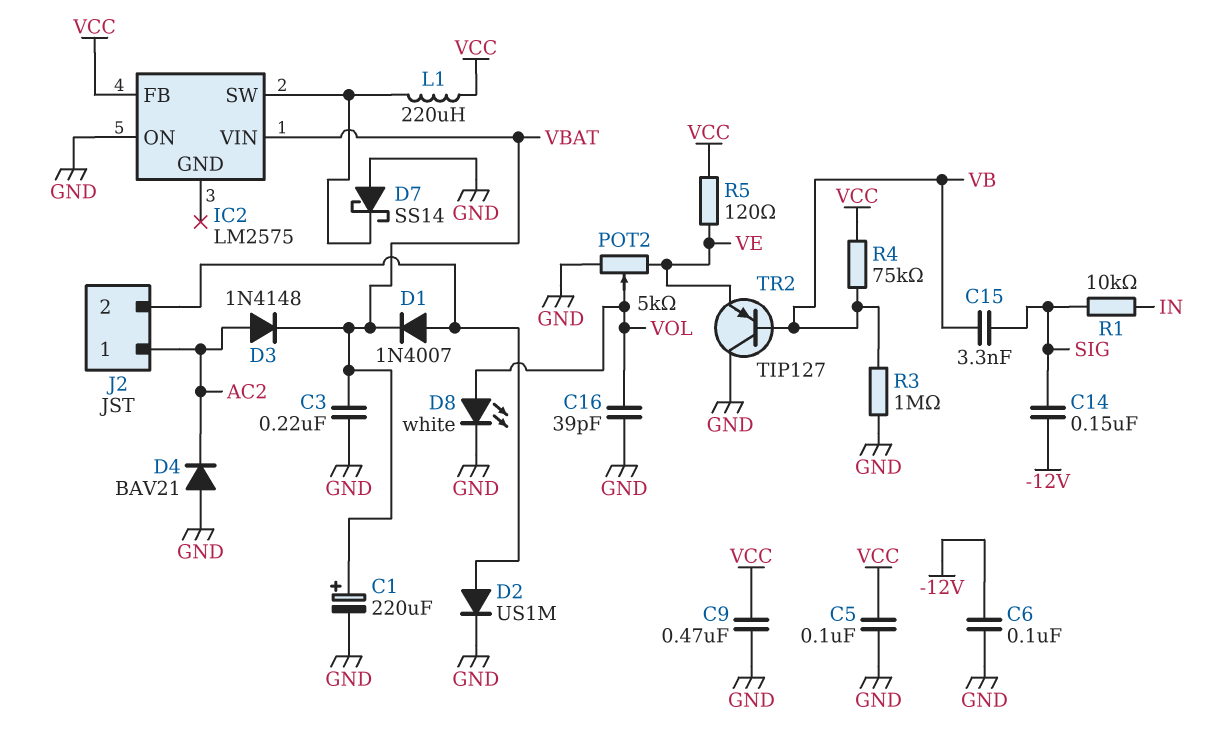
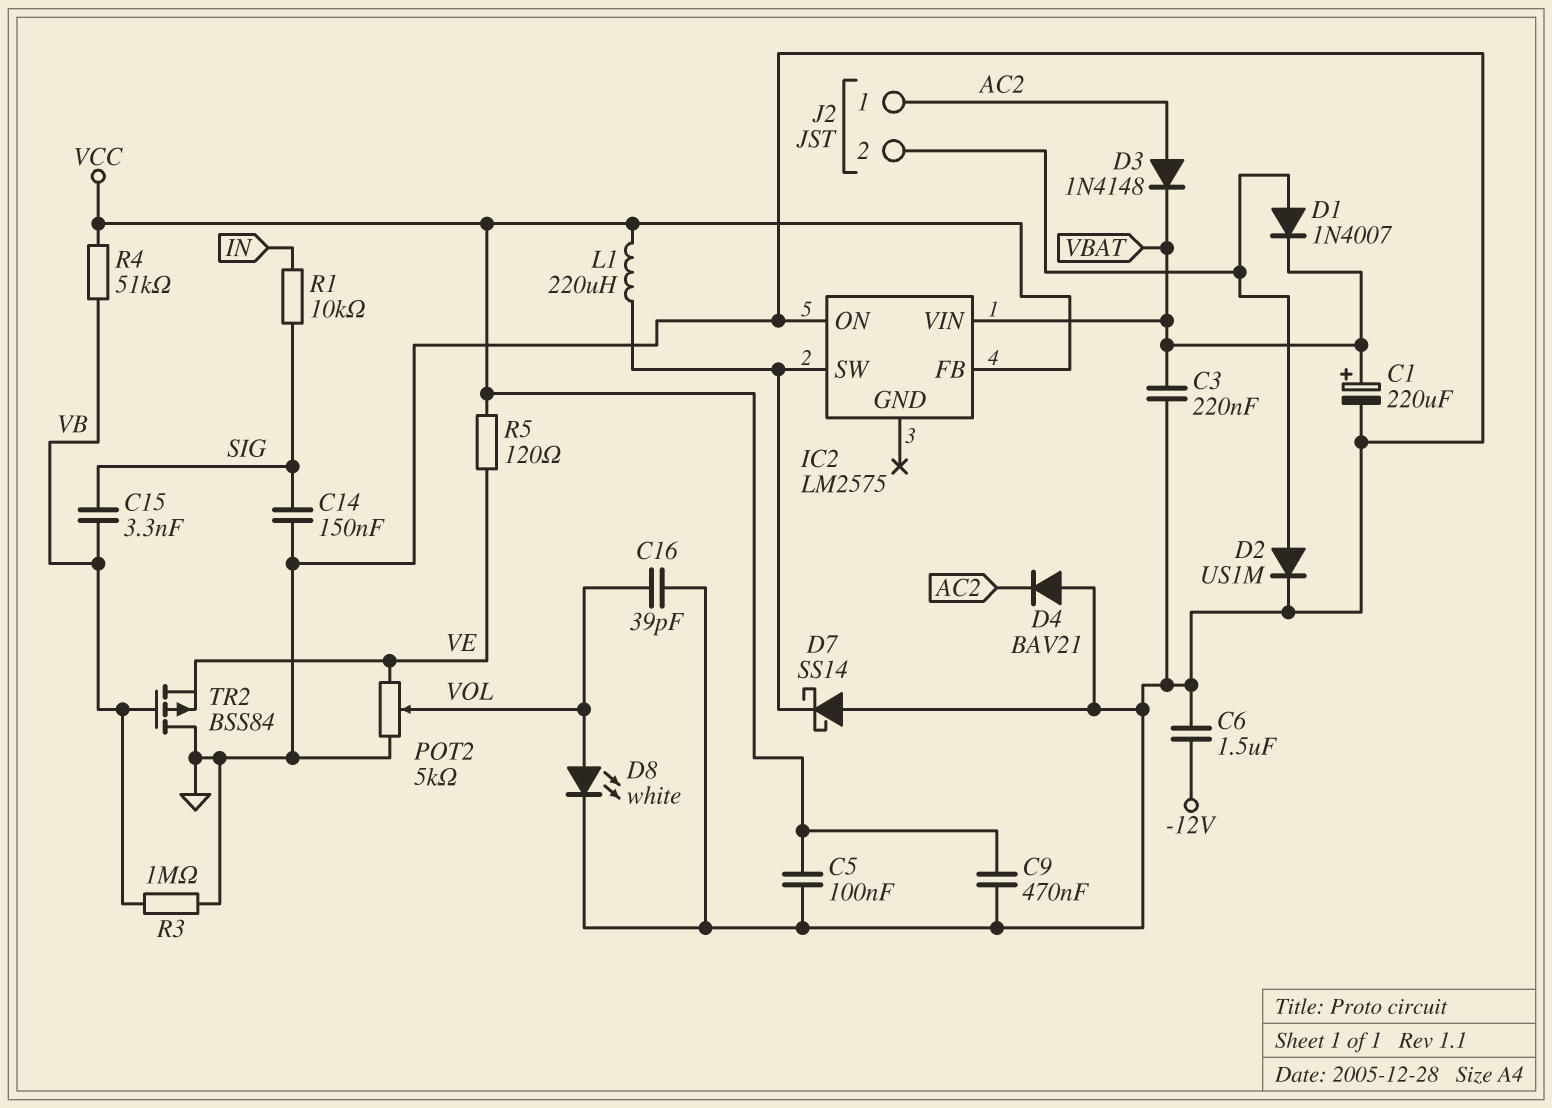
C6: 100nF (-12V, GND) -> 1.5uF (-12V, GND)
C14: 150nF (-12V, SIG) -> 150nF (GND, SIG)
R4: 75k (VB, VCC) -> 51k (VB, VCC)
TR2: PNP TIP127 (B VB, C GND, E VE) -> PMOS BSS84 (G VB, D GND, S VE)

